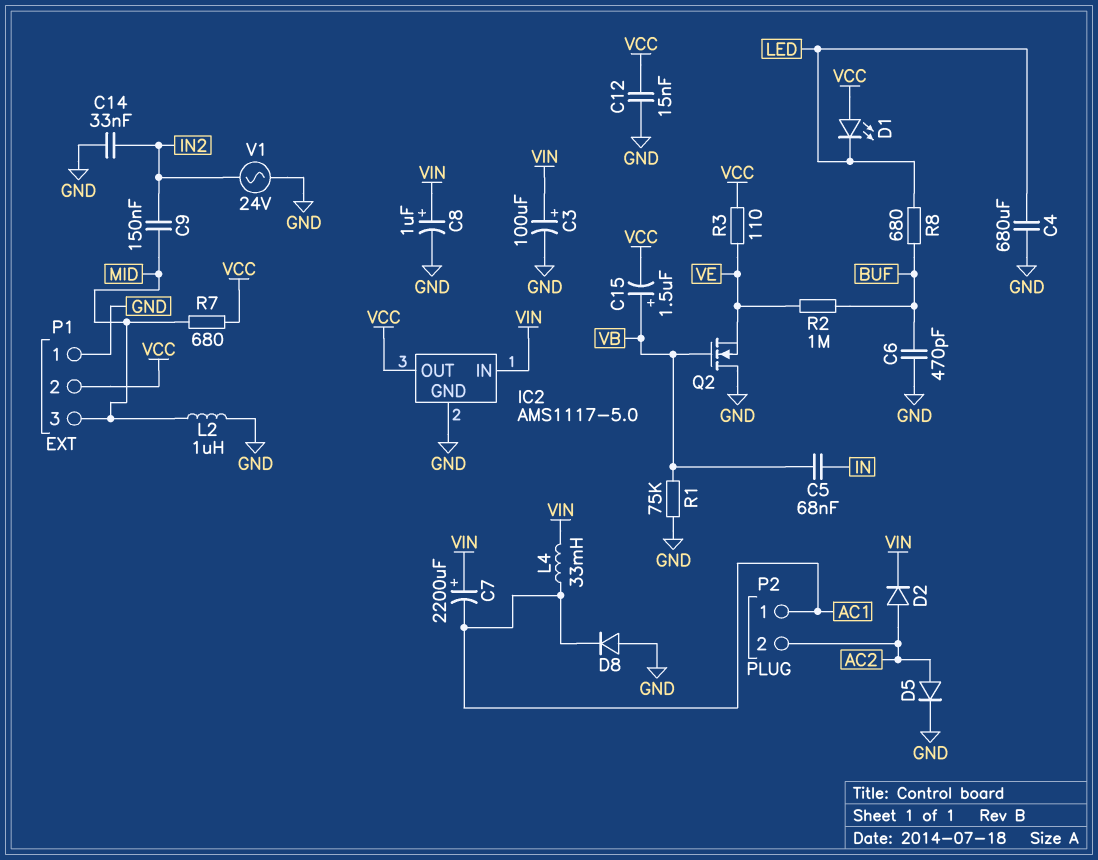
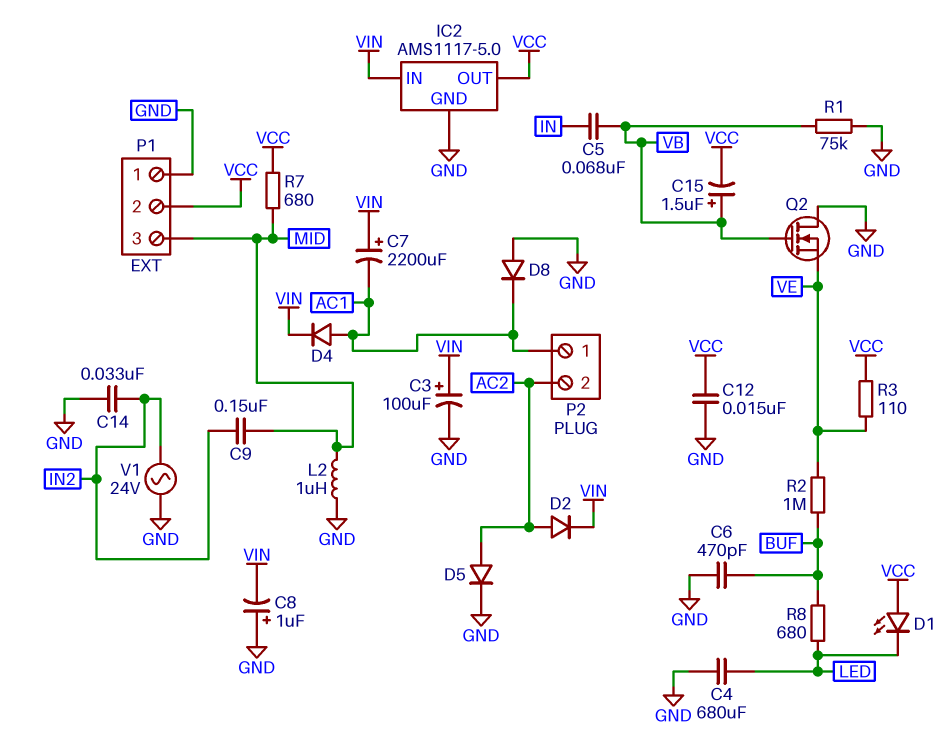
C8: 1uF (plus VIN, minus GND) -> 1uF (plus GND, minus VIN)
D4: none -> diode (A AC1, K VIN)
L4: 33mH (AC1, VIN) -> none

